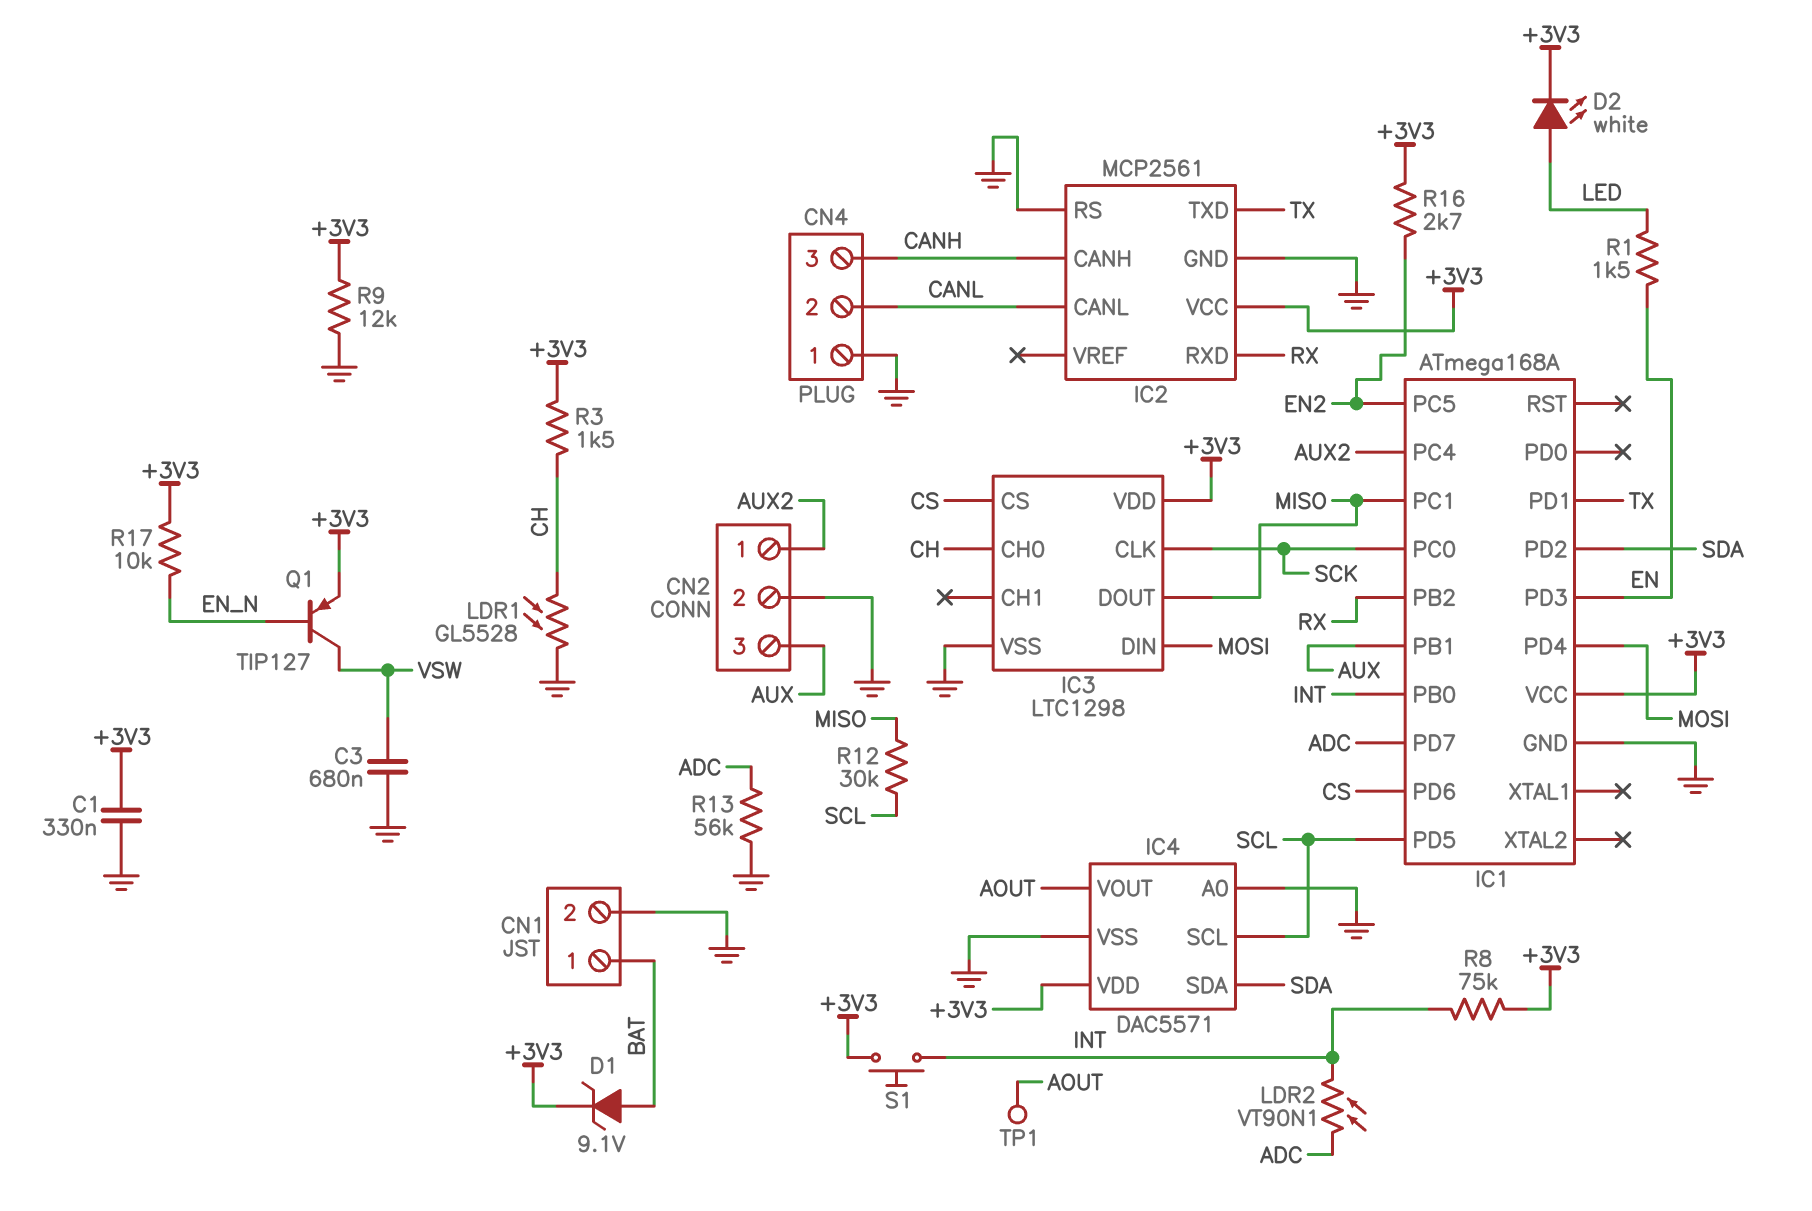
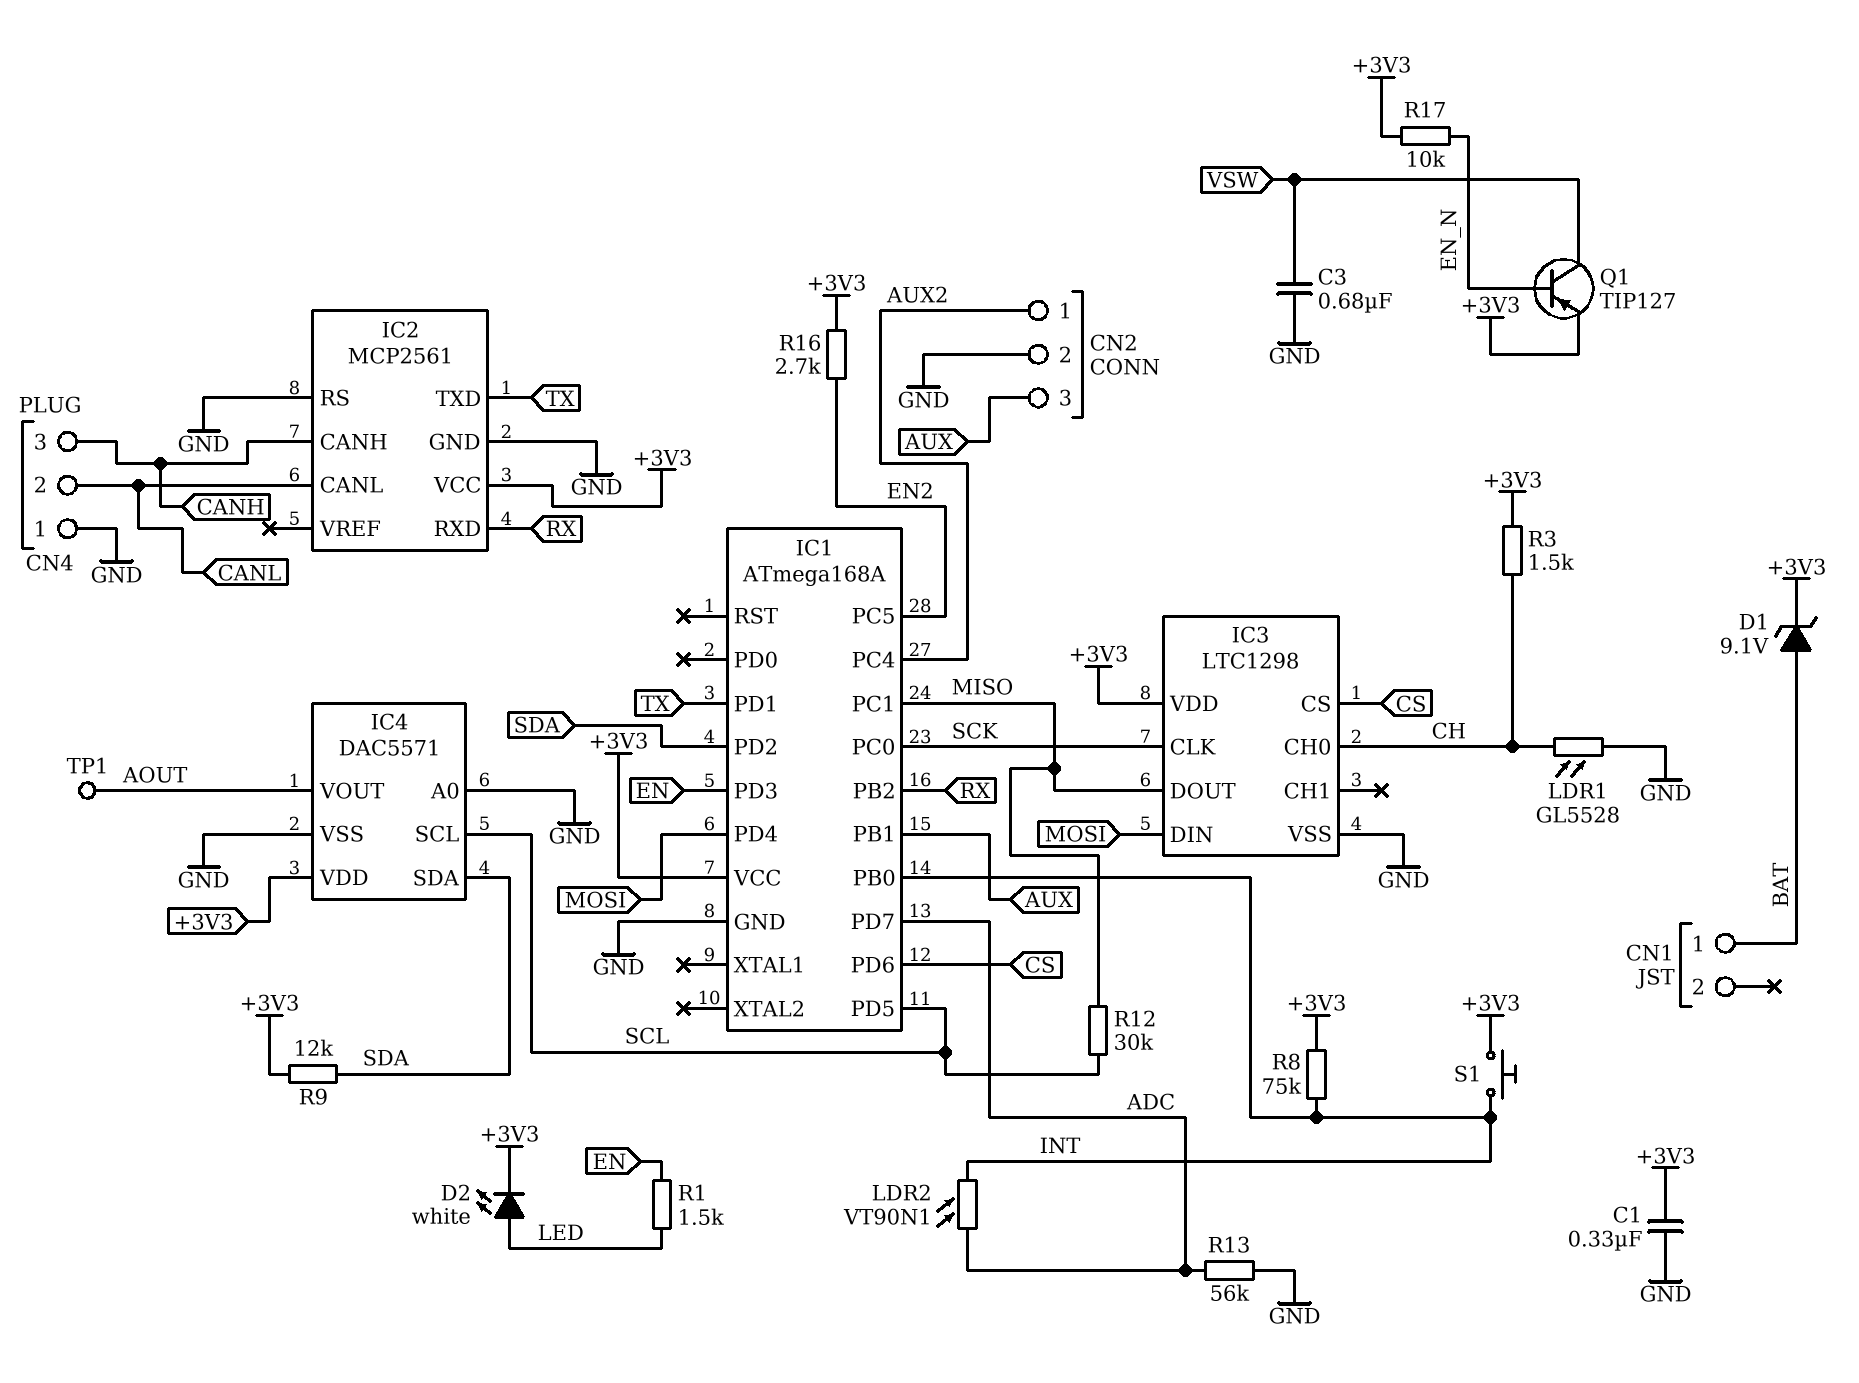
CN1 pin 2: GND -> none
R9: 12k (+3V3, GND) -> 12k (+3V3, SDA)

